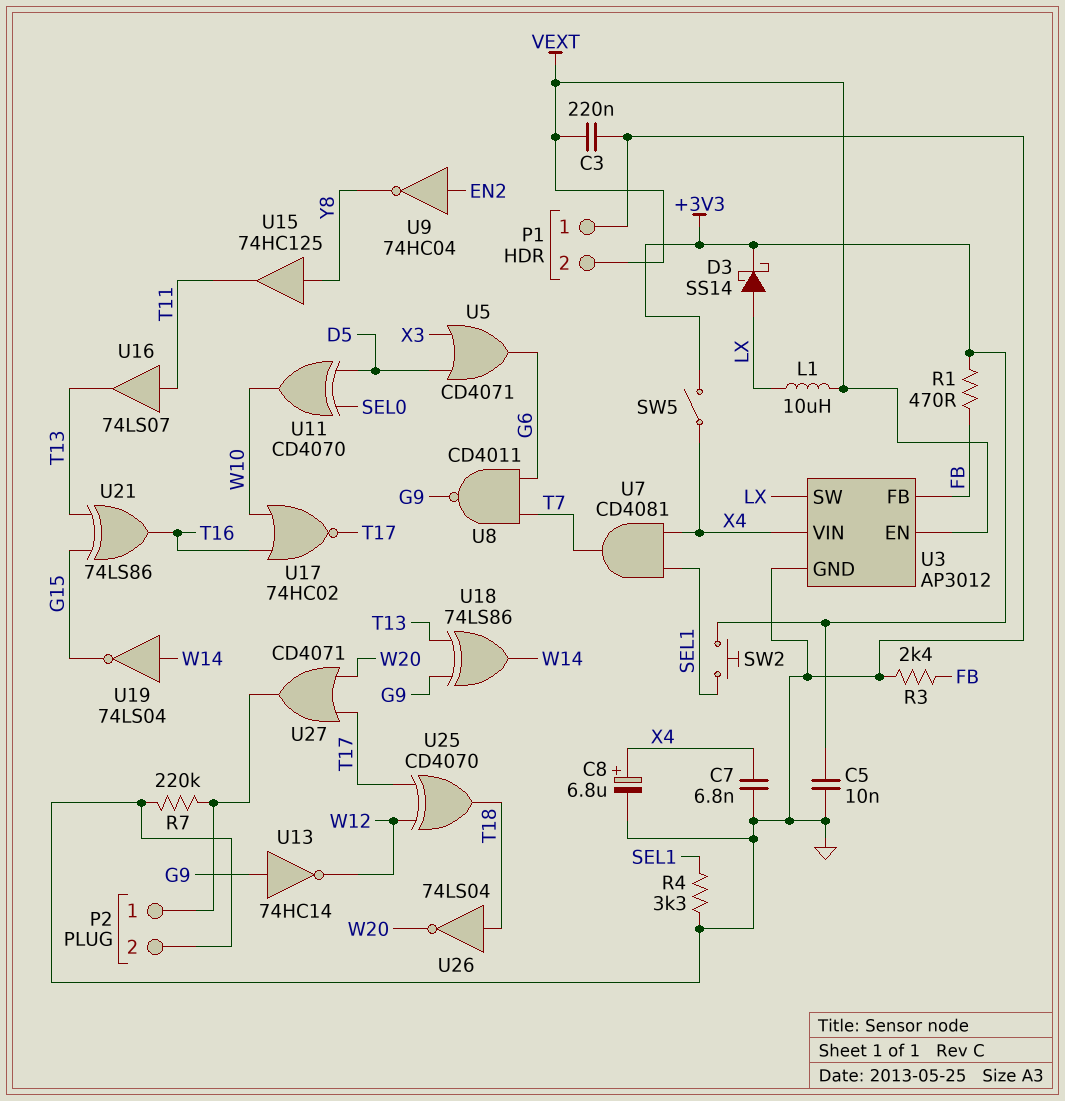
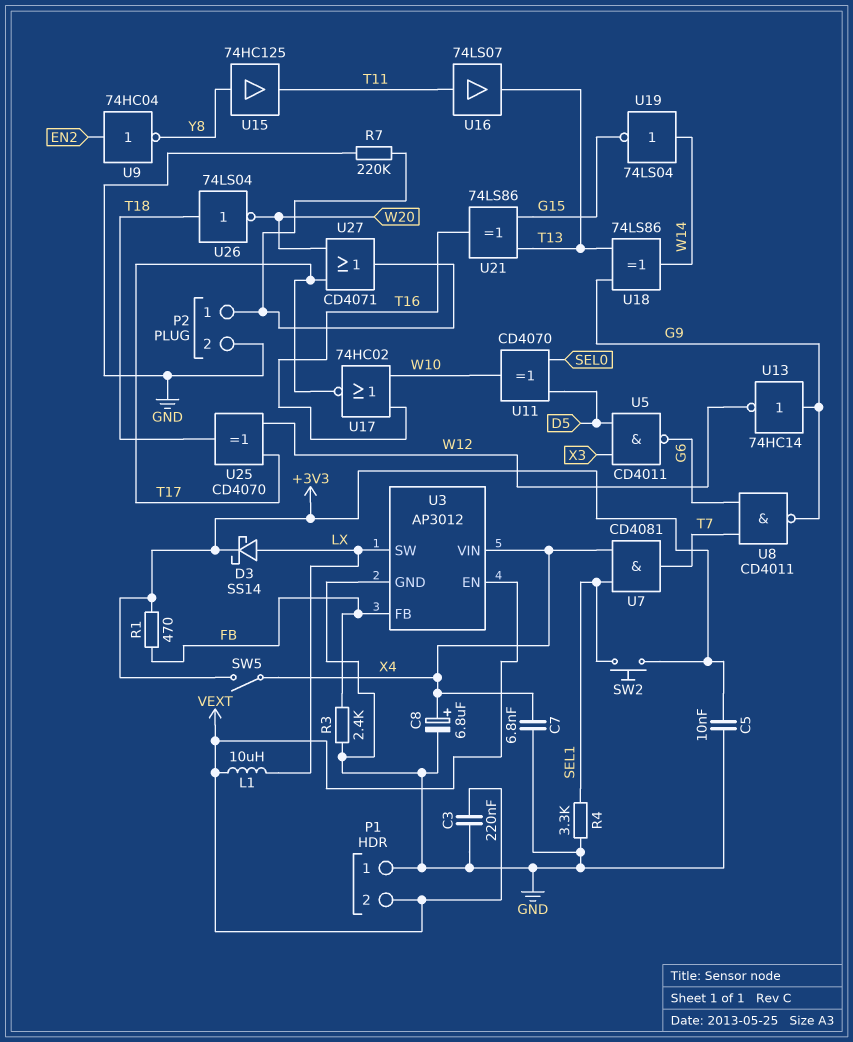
U5: OR CD4071 (in D5, in X3, out G6) -> NAND CD4011 (in D5, in X3, out G6)

